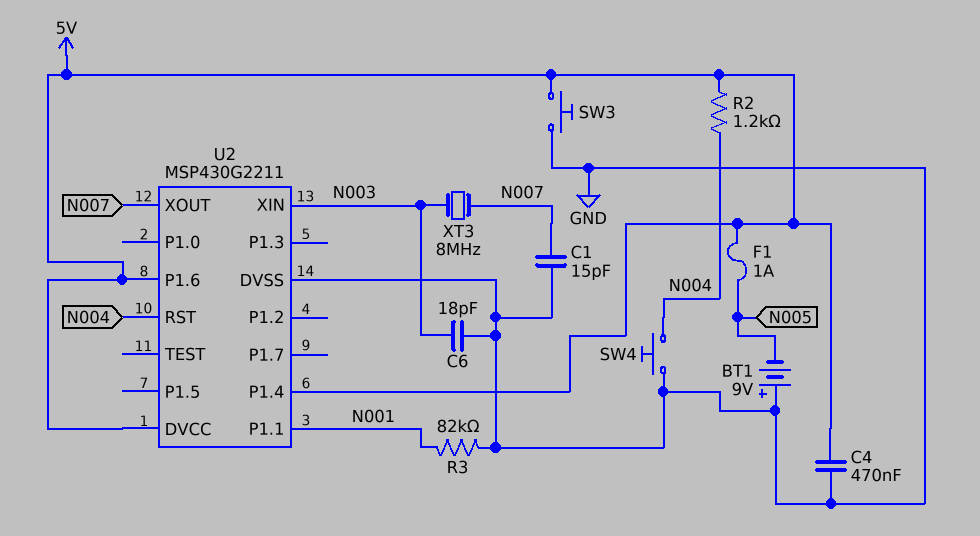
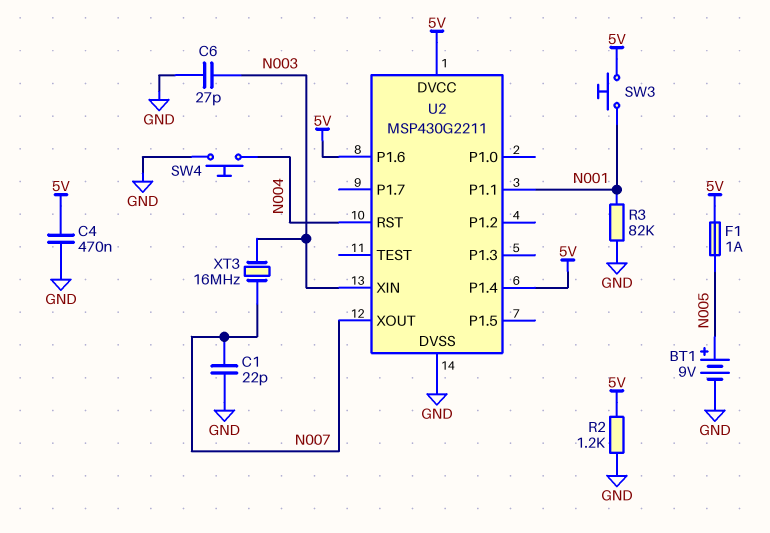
BT1: 9V (plus GND, minus N005) -> 9V (plus N005, minus GND)
C1: 15pF (GND, N007) -> 22pF (GND, N007)
C6: 18pF (GND, N003) -> 27pF (GND, N003)
R2: 1.2k (5V, N004) -> 1.2k (5V, GND)
SW3: button (5V, GND) -> button (5V, N001)
XT3: 8MHz (N003, N007) -> 16MHz (N003, N007)

